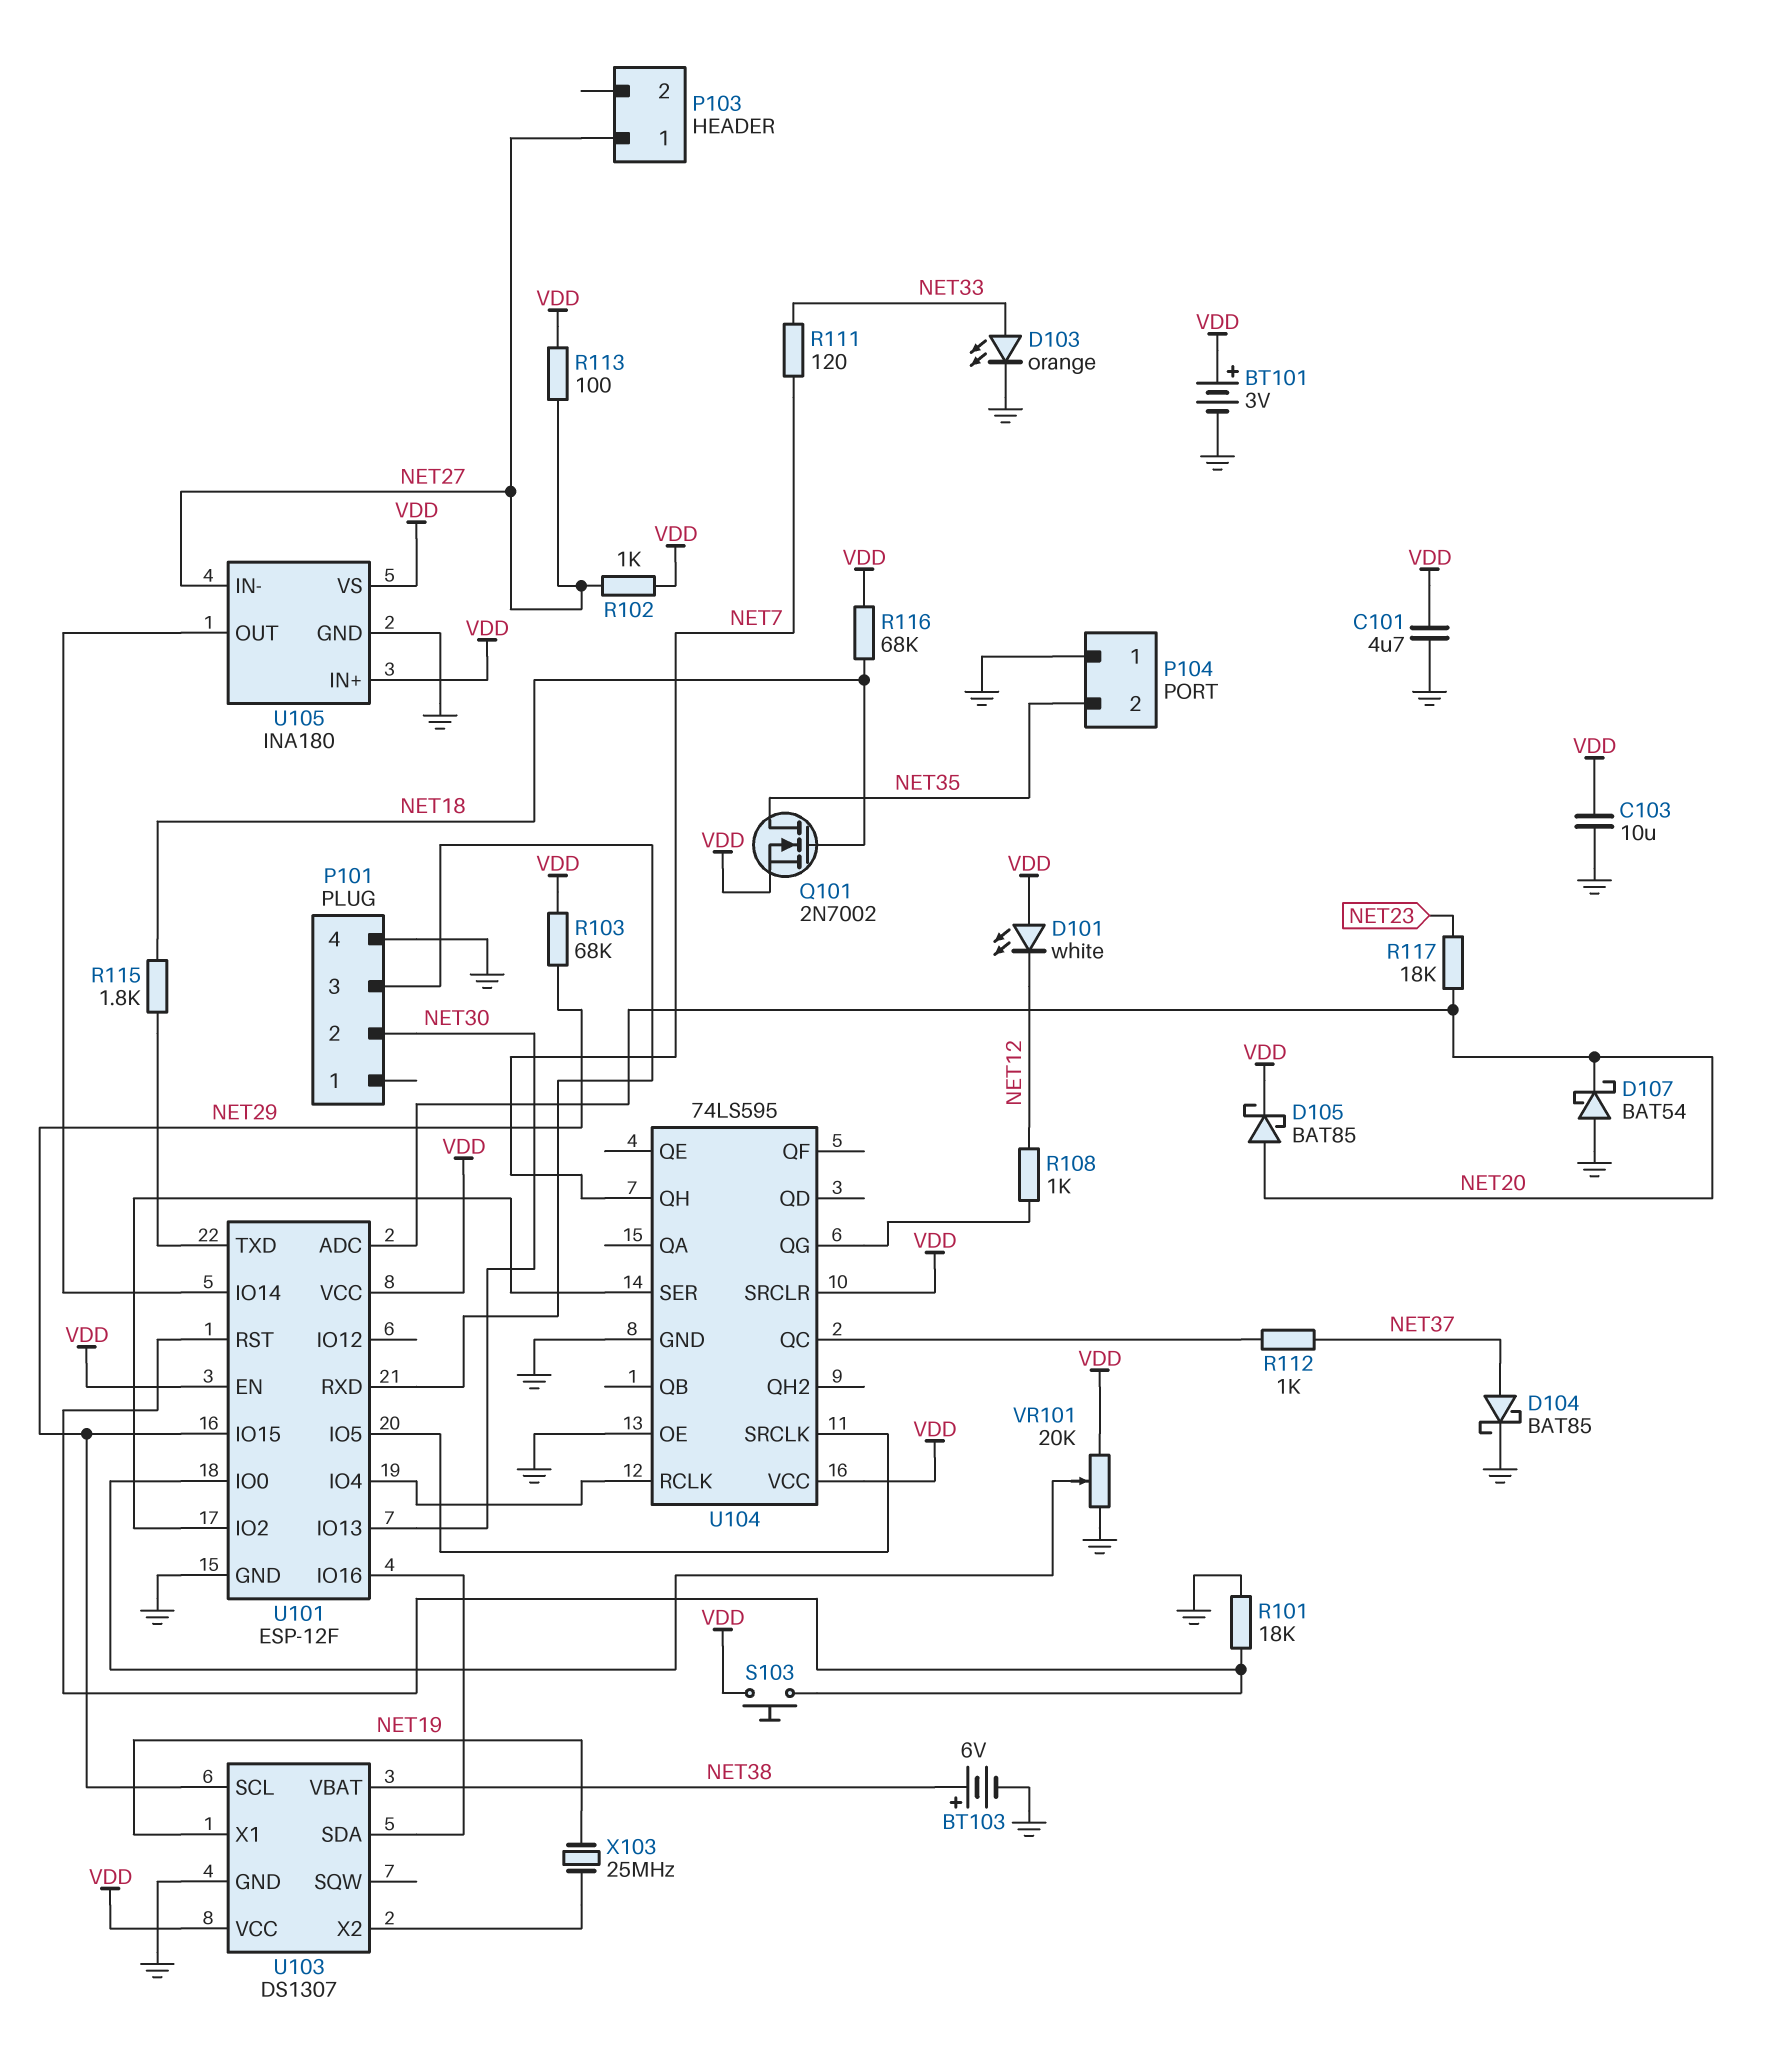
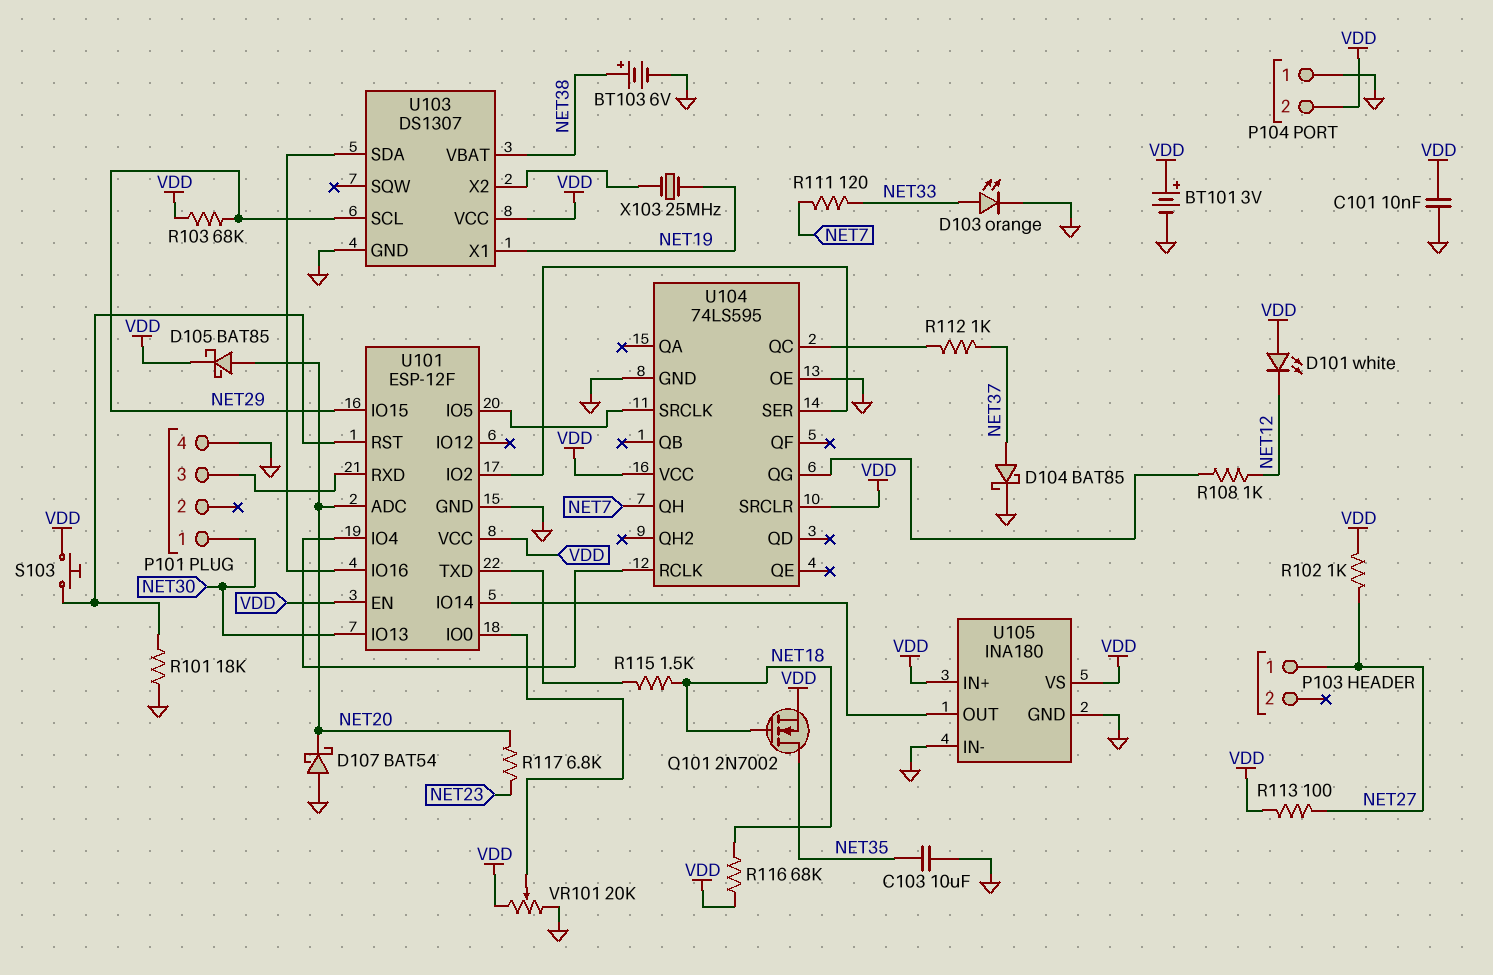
C101: 4.7uF (GND, VDD) -> 10nF (GND, VDD)
C103: 10uF (GND, VDD) -> 10uF (GND, NET35)
P101 pin 1: none -> NET30
P101 pin 2: NET30 -> none
P104 pin 2: NET35 -> VDD
R115: 1.8k (NET18, U101/TXD) -> 1.5k (NET18, U101/TXD)
R117: 18k (NET20, NET23) -> 6.8k (NET20, NET23)
U105 pin IN-: NET27 -> GND

